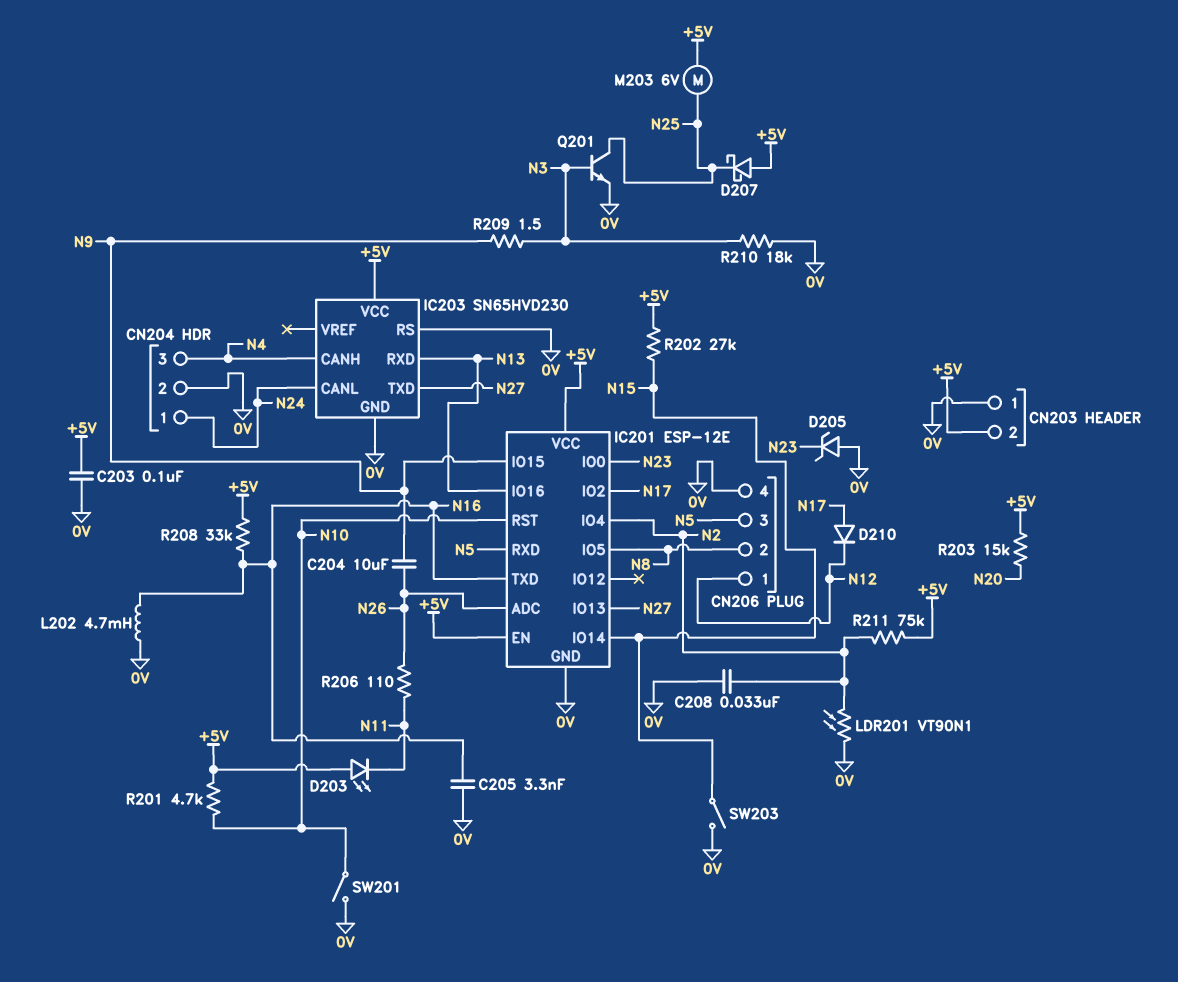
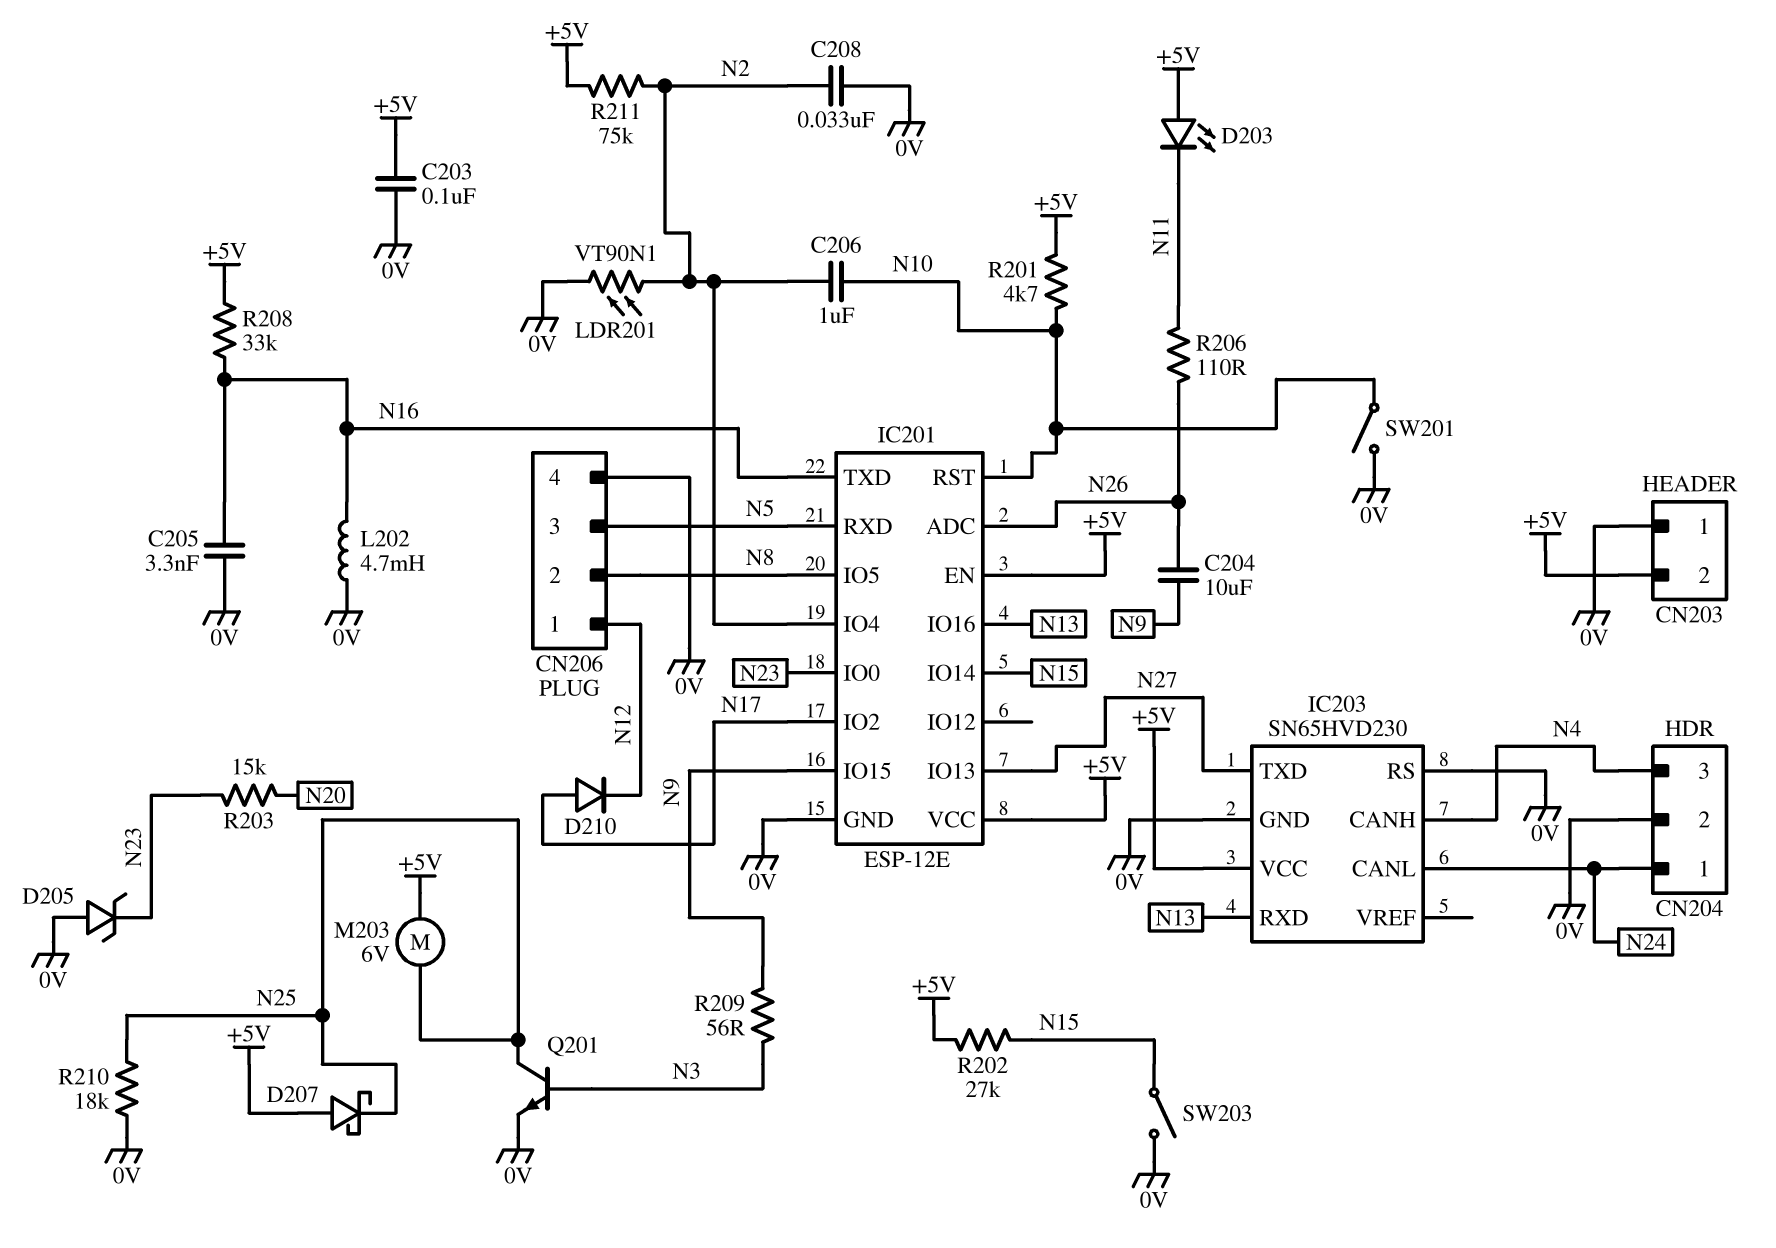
C206: none -> 1uF (N2, N10)
R203: 15k (+5V, N20) -> 15k (N20, N23)
R209: 1.5 (N3, N9) -> 56 (N3, N9)
R210: 18k (0V, N3) -> 18k (0V, N25)

